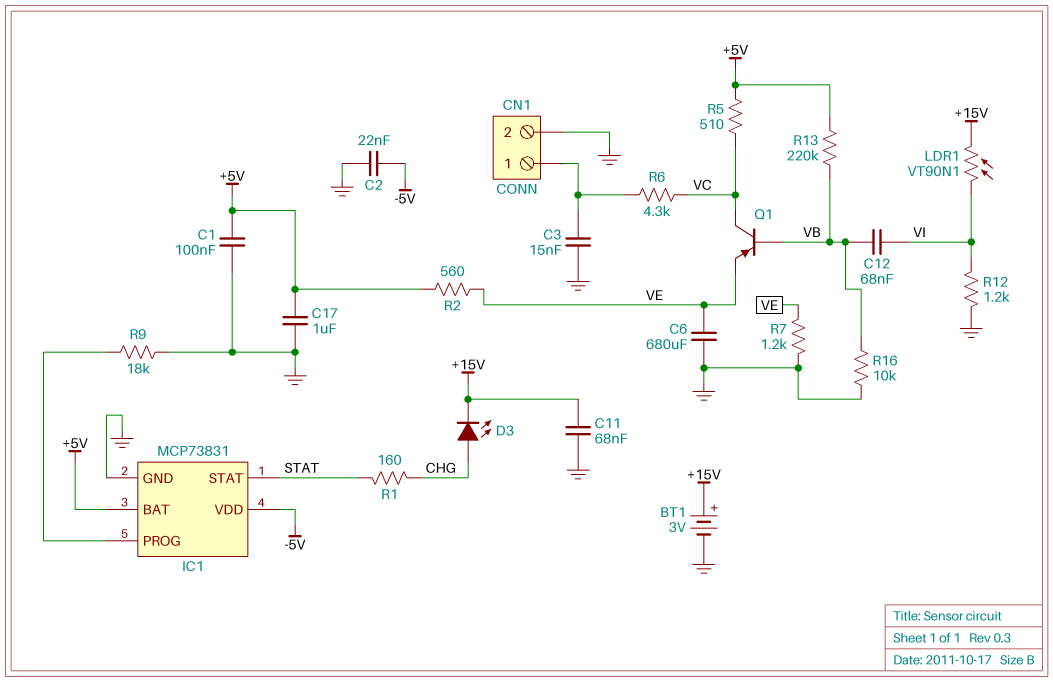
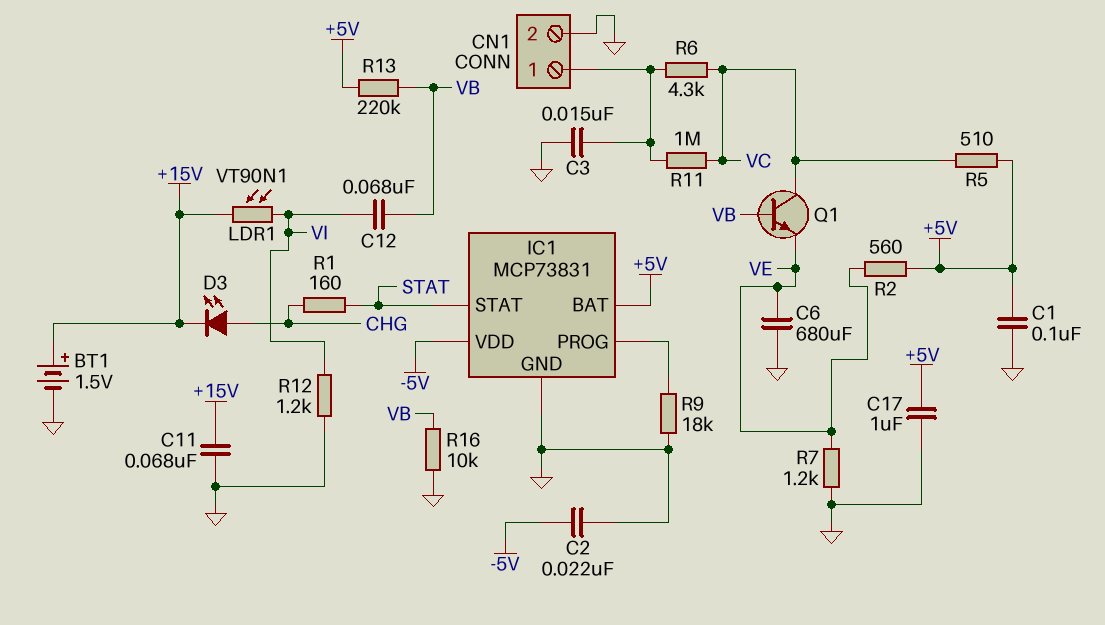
BT1: 3V (plus +15V, minus GND) -> 1.5V (plus +15V, minus GND)
Q1: PNP (B VB, C VC, E VE) -> NPN (B VB, C VC, E VE)
R11: none -> 1M (CN1/1, VC)

